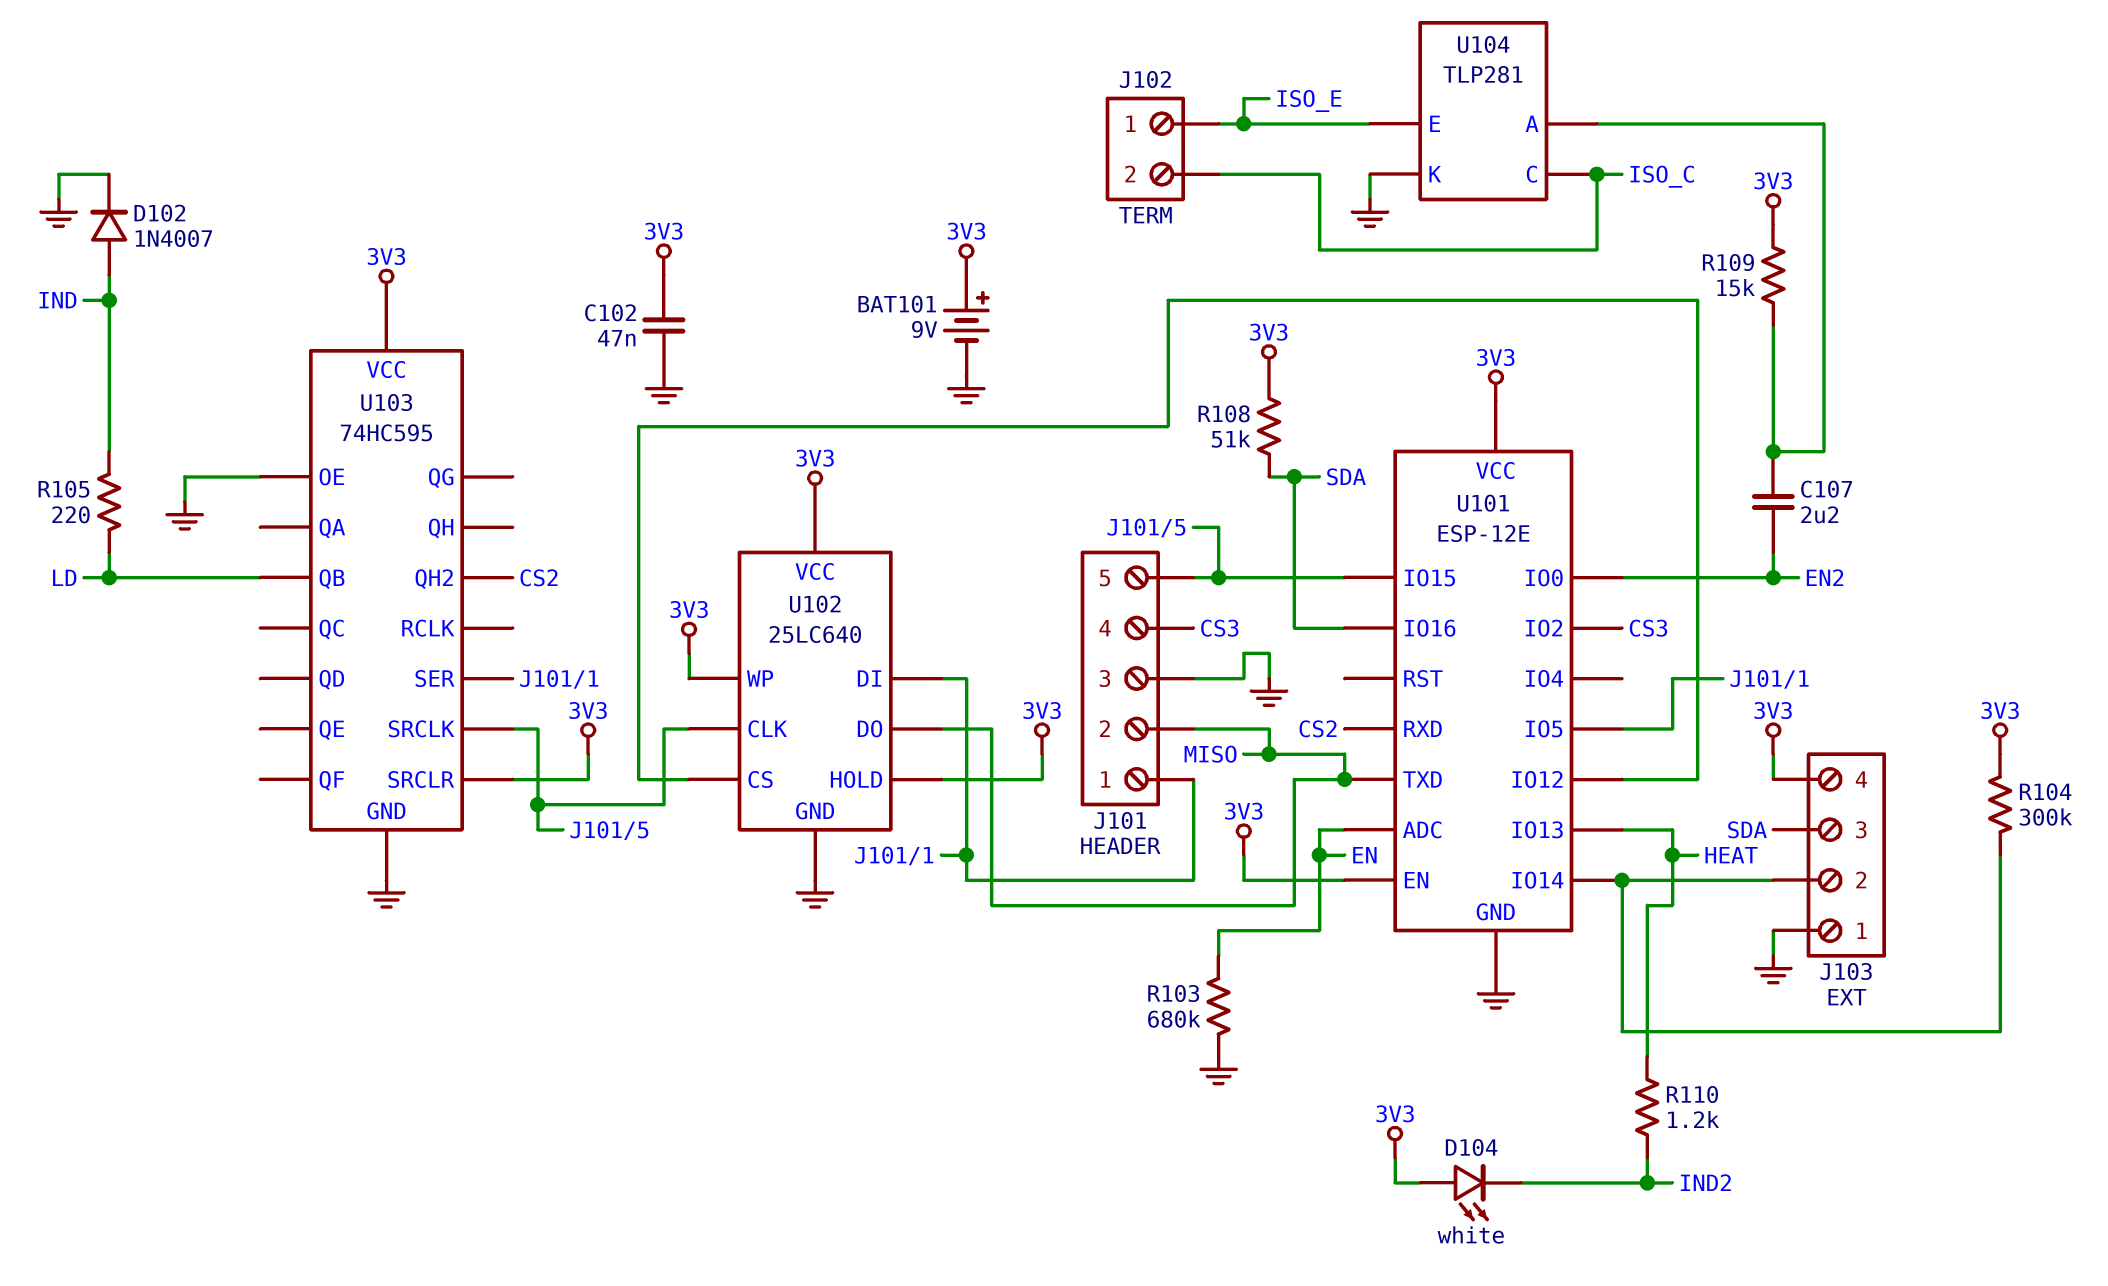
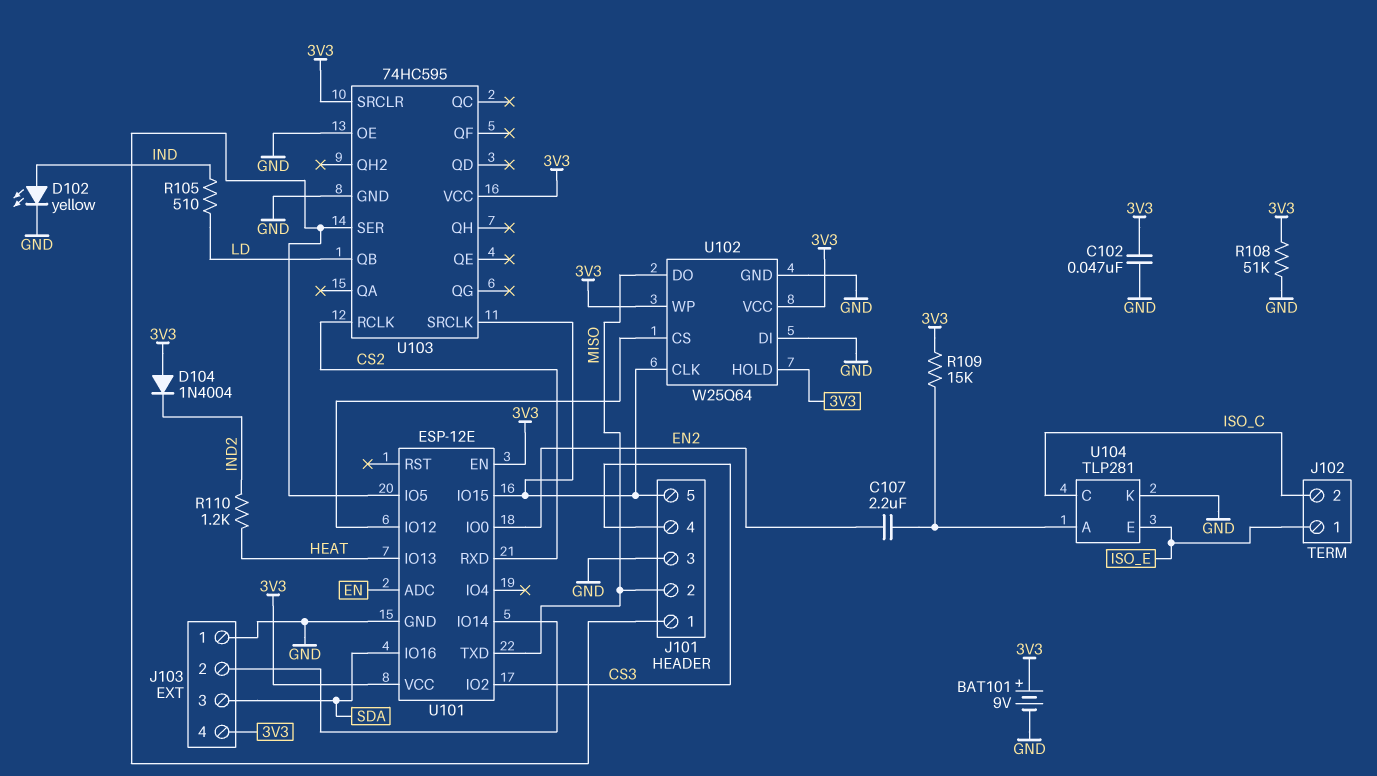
D102: diode 1N4007 (A IND, K GND) -> LED yellow (A IND, K GND)
D104: LED white (A 3V3, K IND2) -> diode 1N4004 (A 3V3, K IND2)
R103: 680k (EN, GND) -> none
R104: 300k (3V3, J103/2) -> none
R105: 220 (IND, LD) -> 510 (IND, LD)
R108: 51k (3V3, SDA) -> 51k (3V3, GND)
U102: 25LC640 -> W25Q64
U102 pin DI: J101/1 -> GND
U103 pin QH2: CS2 -> none
U103 pin RCLK: none -> CS2

